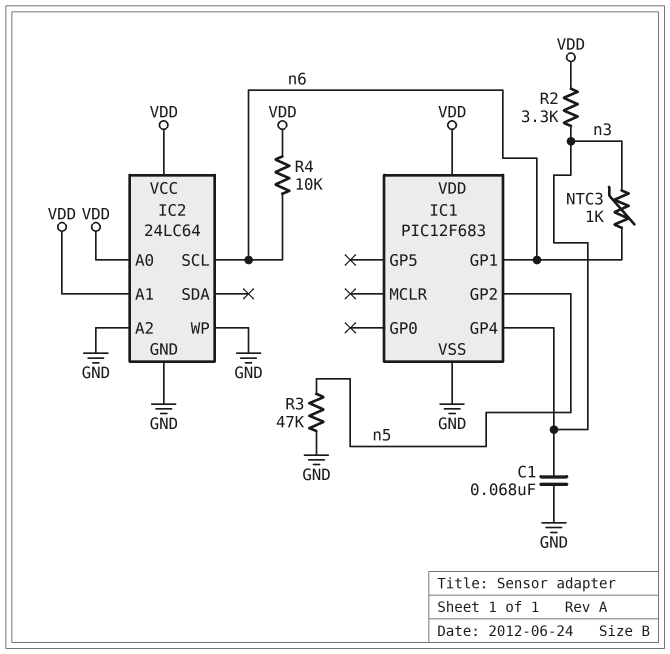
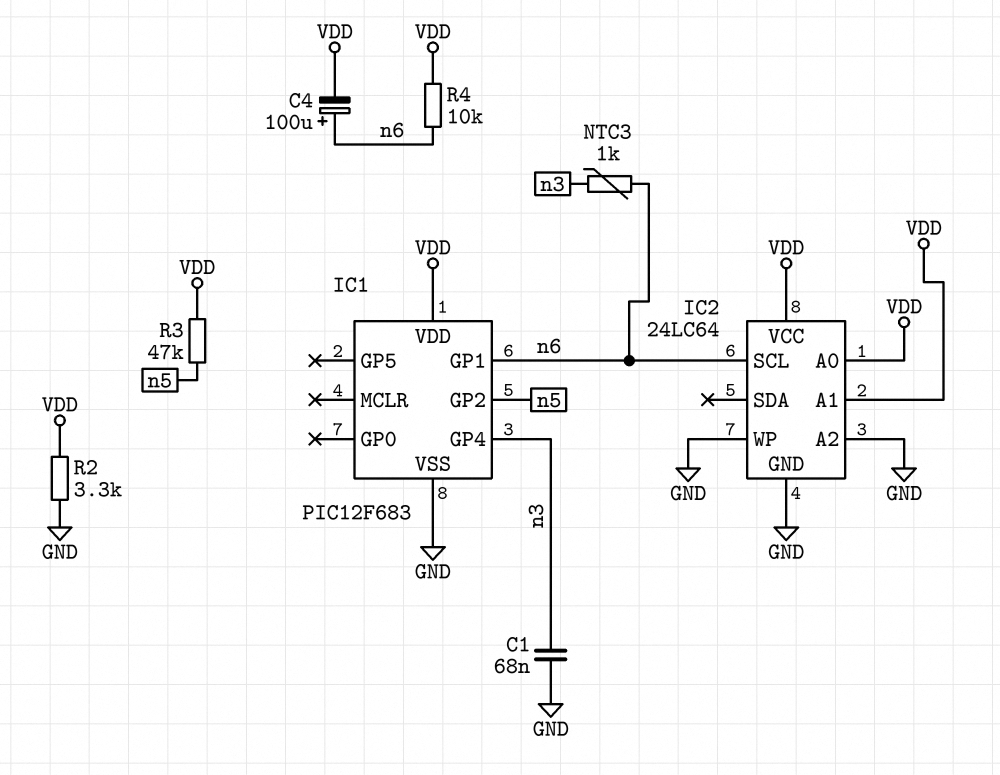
C4: none -> 100uF (plus n6, minus VDD)
R2: 3.3k (VDD, n3) -> 3.3k (GND, VDD)
R3: 47k (GND, n5) -> 47k (VDD, n5)

